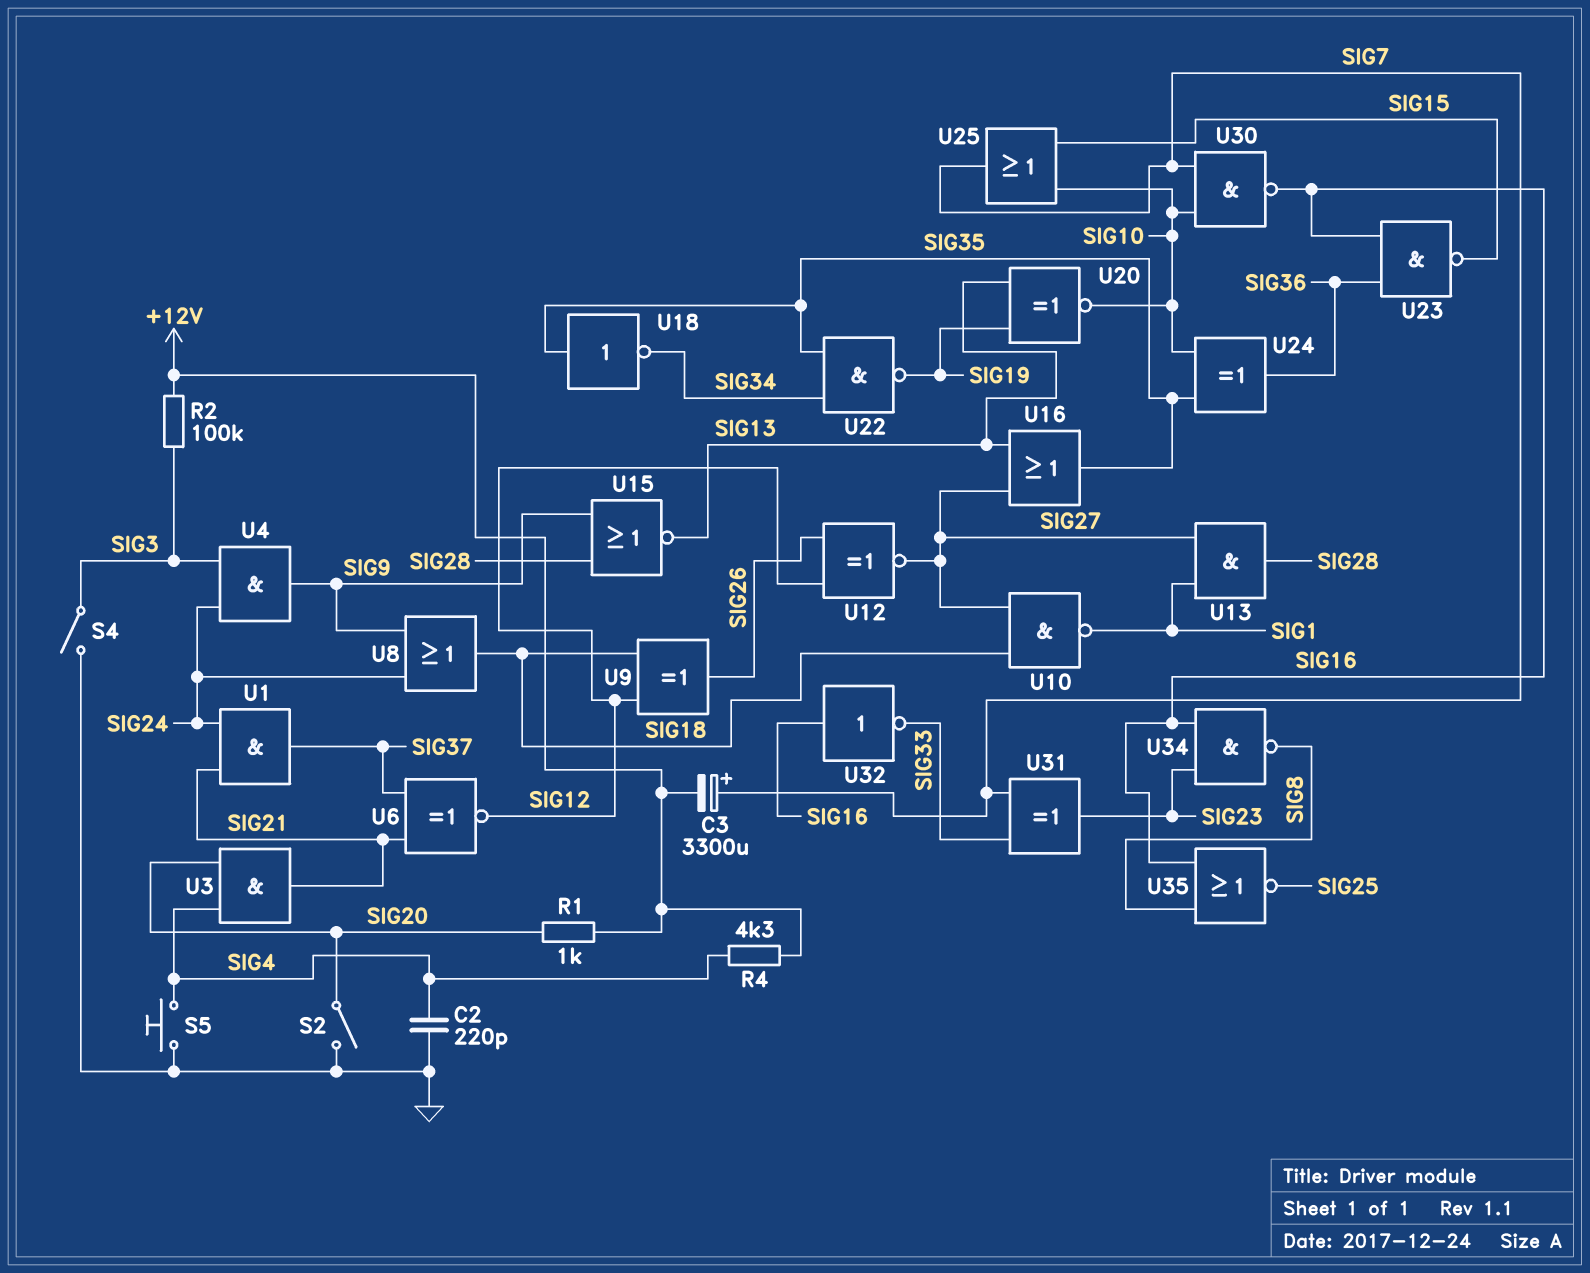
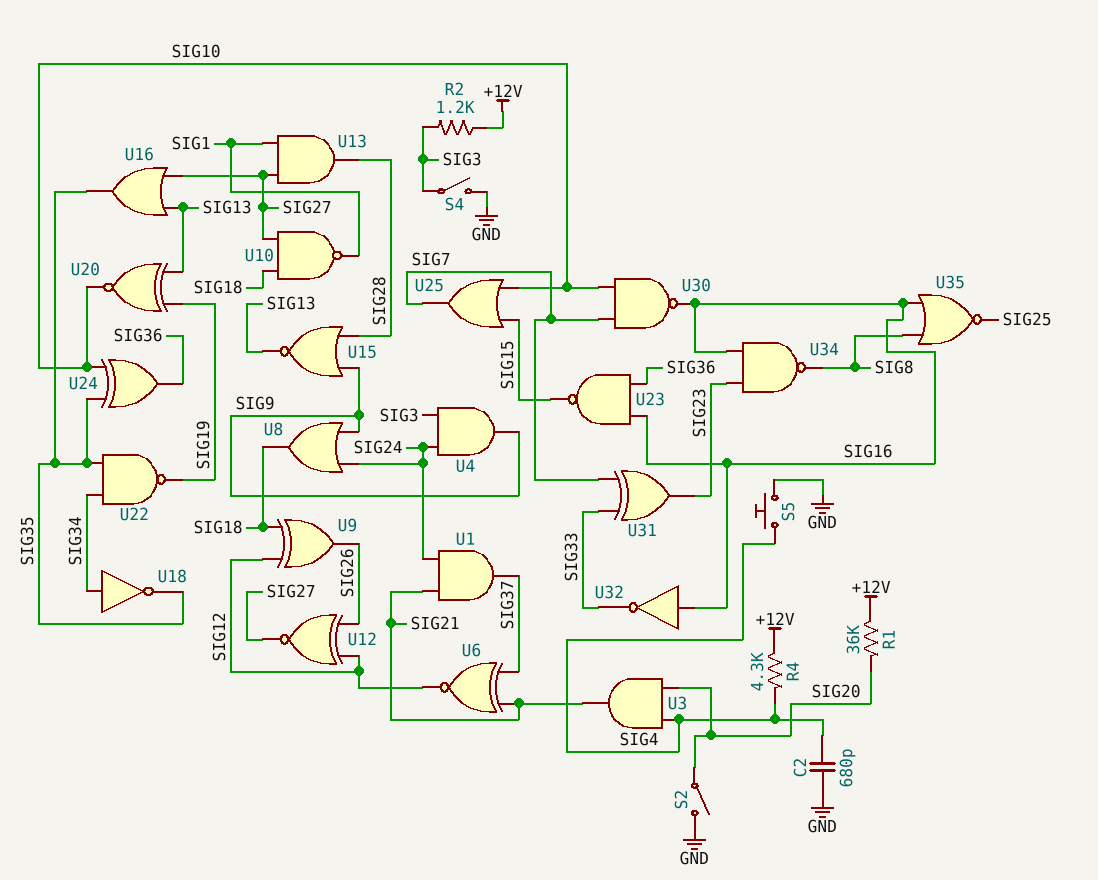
C2: 220pF (GND, SIG4) -> 680pF (GND, SIG4)
C3: 3300uF (plus SIG7, minus +12V) -> none
R1: 1k (+12V, SIG20) -> 36k (+12V, SIG20)
R2: 100k (+12V, SIG3) -> 1.2k (+12V, SIG3)
U18: NOT (in SIG35, out SIG34) -> NOT (in SIG34, out SIG35)

